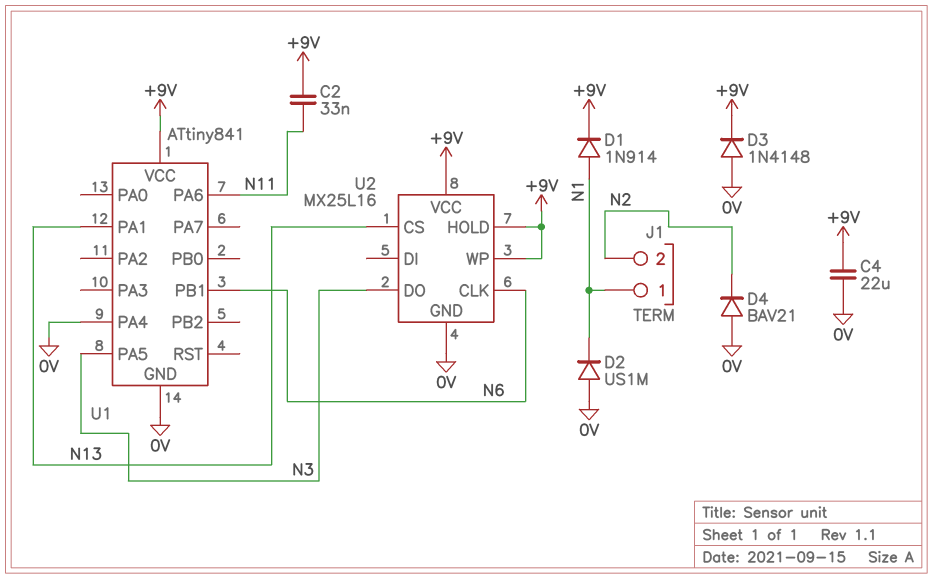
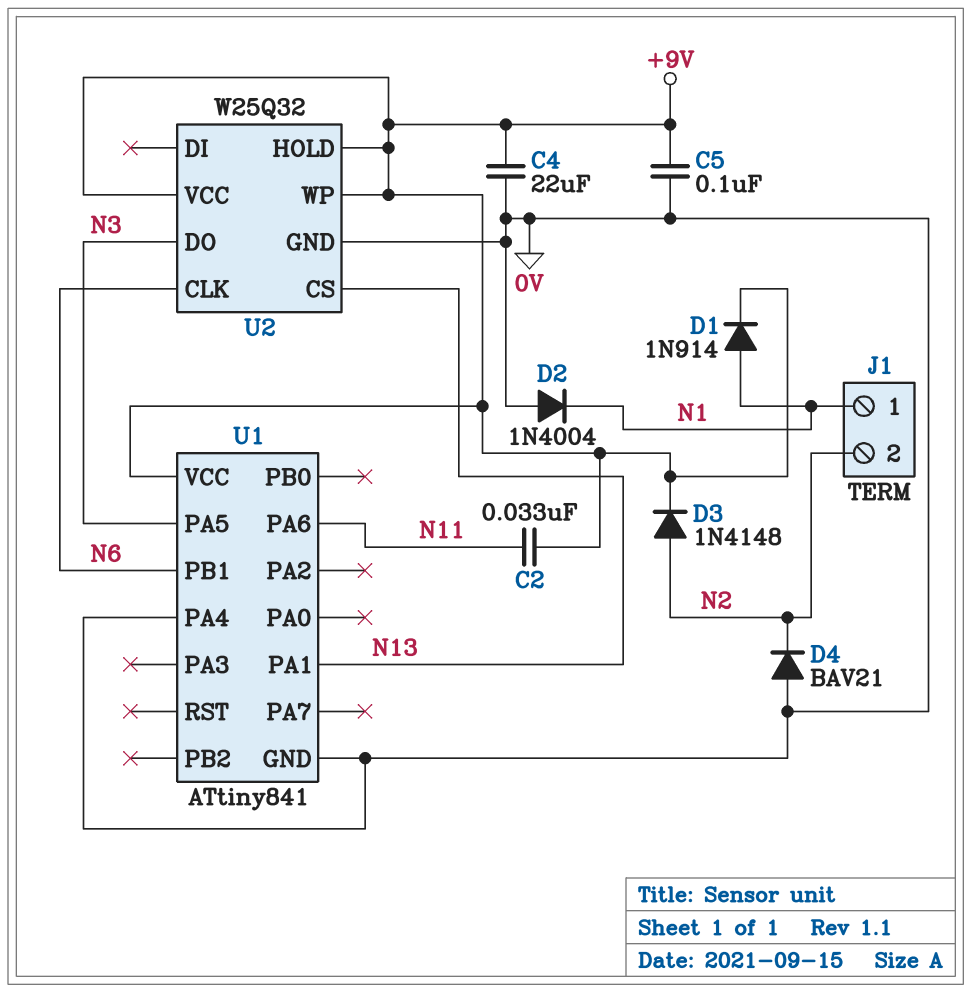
C5: none -> 100nF (+9V, 0V)
D2: diode US1M (A 0V, K N1) -> diode 1N4004 (A 0V, K N1)
D3: diode 1N4148 (A 0V, K +9V) -> diode 1N4148 (A N2, K +9V)
U2: MX25L16 -> W25Q32

